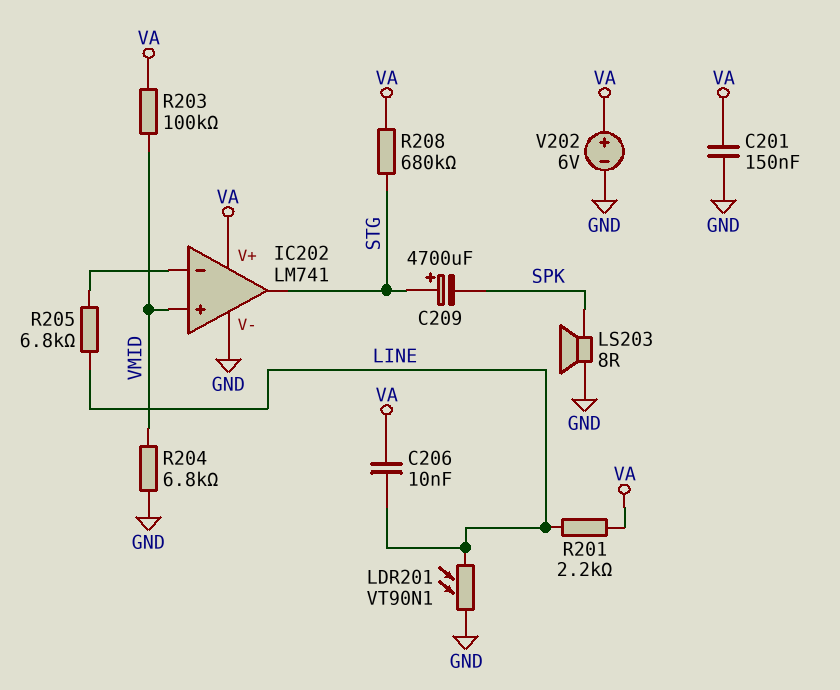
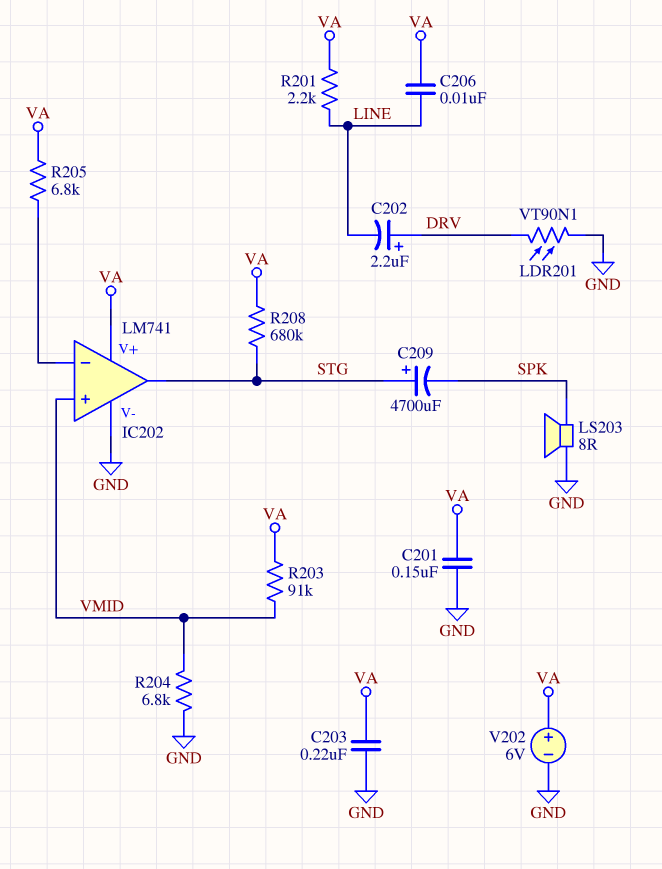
C202: none -> 2.2uF (plus DRV, minus LINE)
C203: none -> 220nF (GND, VA)
LDR201: VT90N1 (GND, LINE) -> VT90N1 (DRV, GND)
R203: 100k (VA, VMID) -> 91k (VA, VMID)
R205: 6.8k (IC202/in-, LINE) -> 6.8k (IC202/in-, VA)

